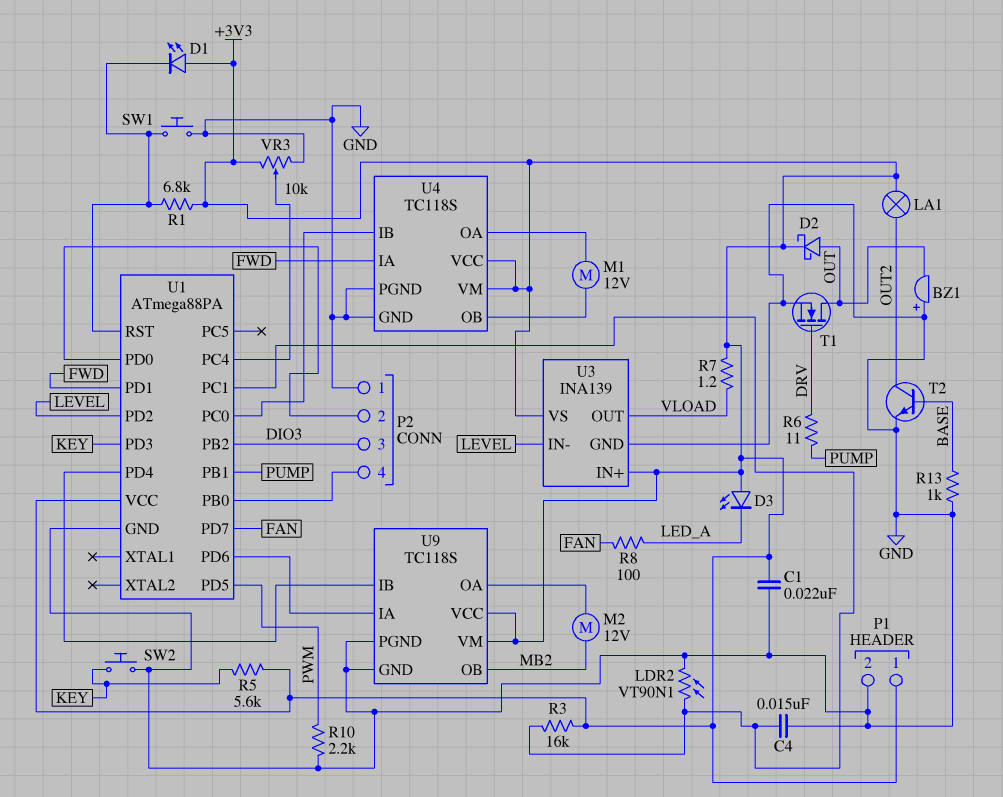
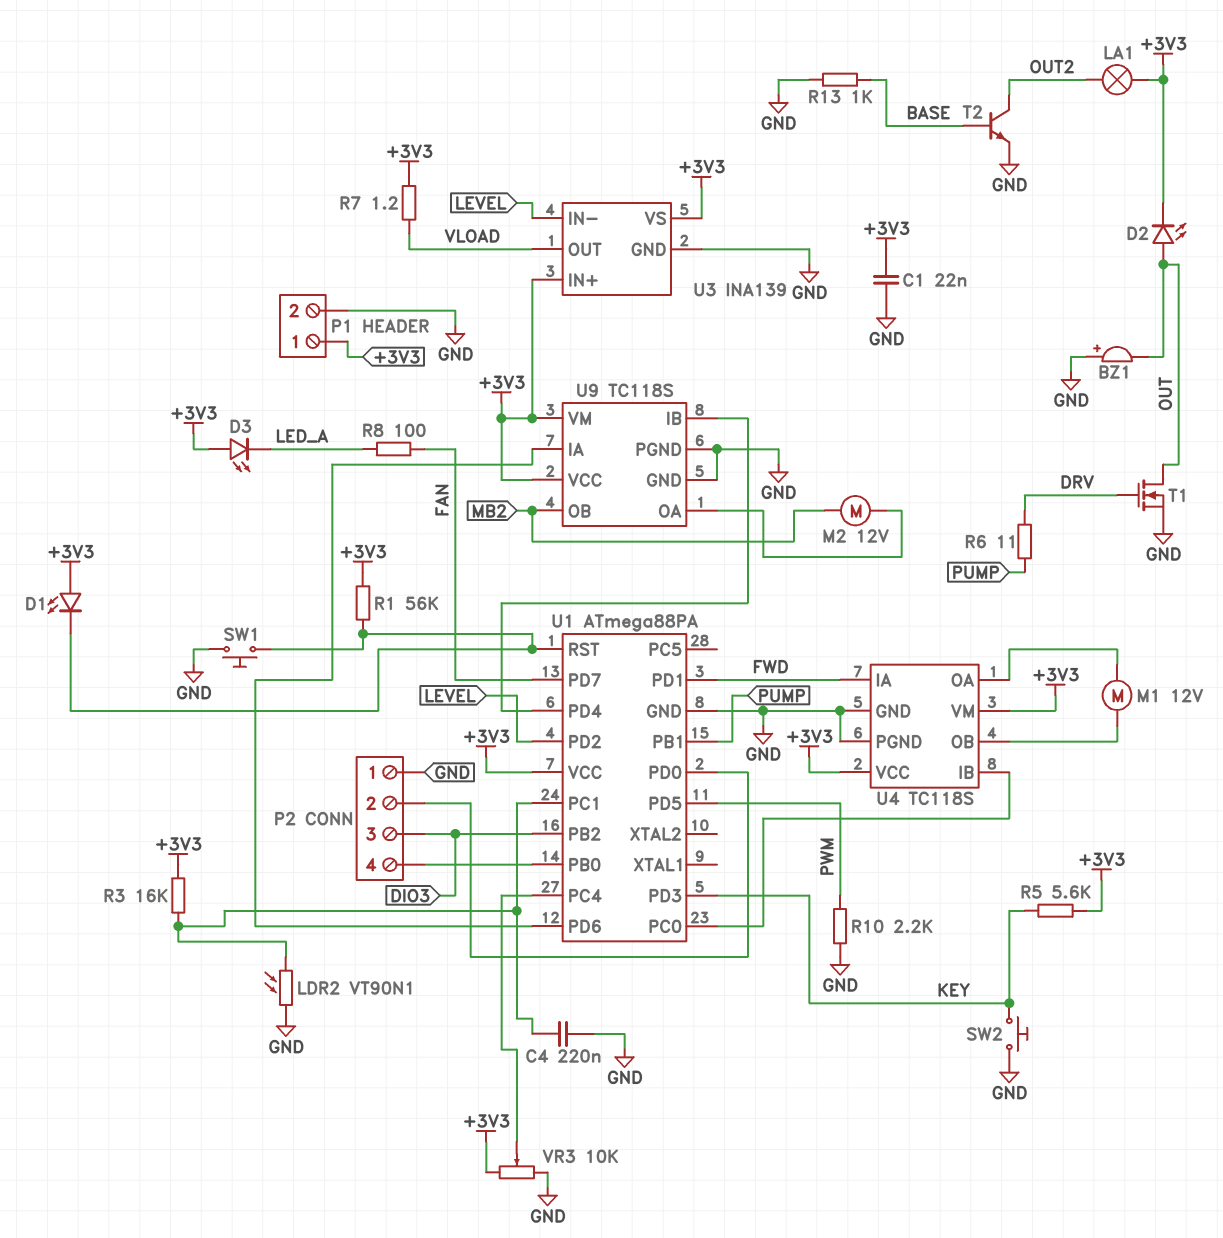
C4: 15nF (GND, U1/PC1) -> 220nF (GND, U1/PC1)
D2: schottky (A OUT, K +3V3) -> LED (A OUT, K +3V3)
R1: 6.8k (+3V3, U1/RST) -> 56k (+3V3, U1/RST)

